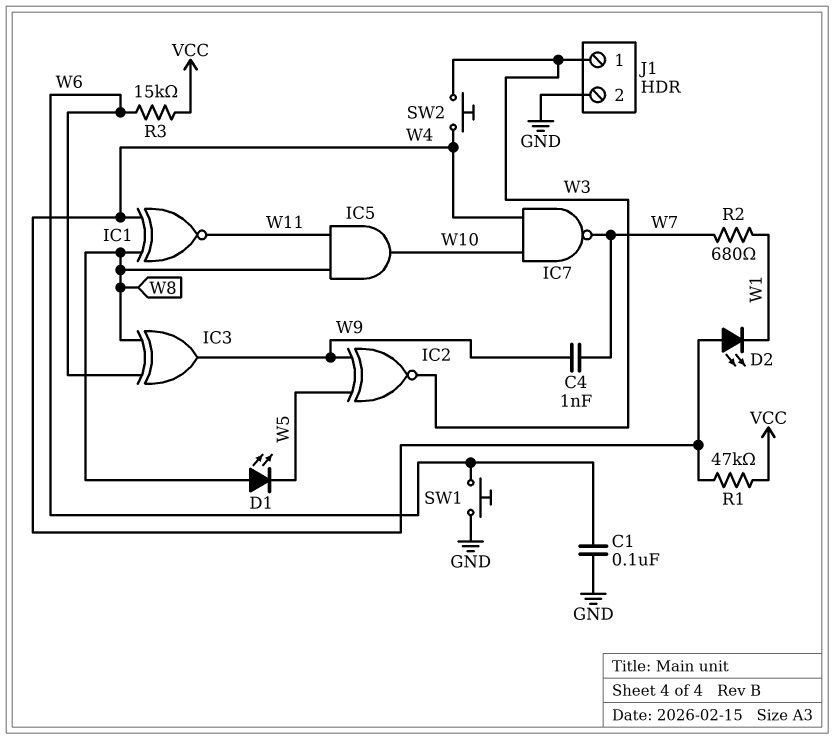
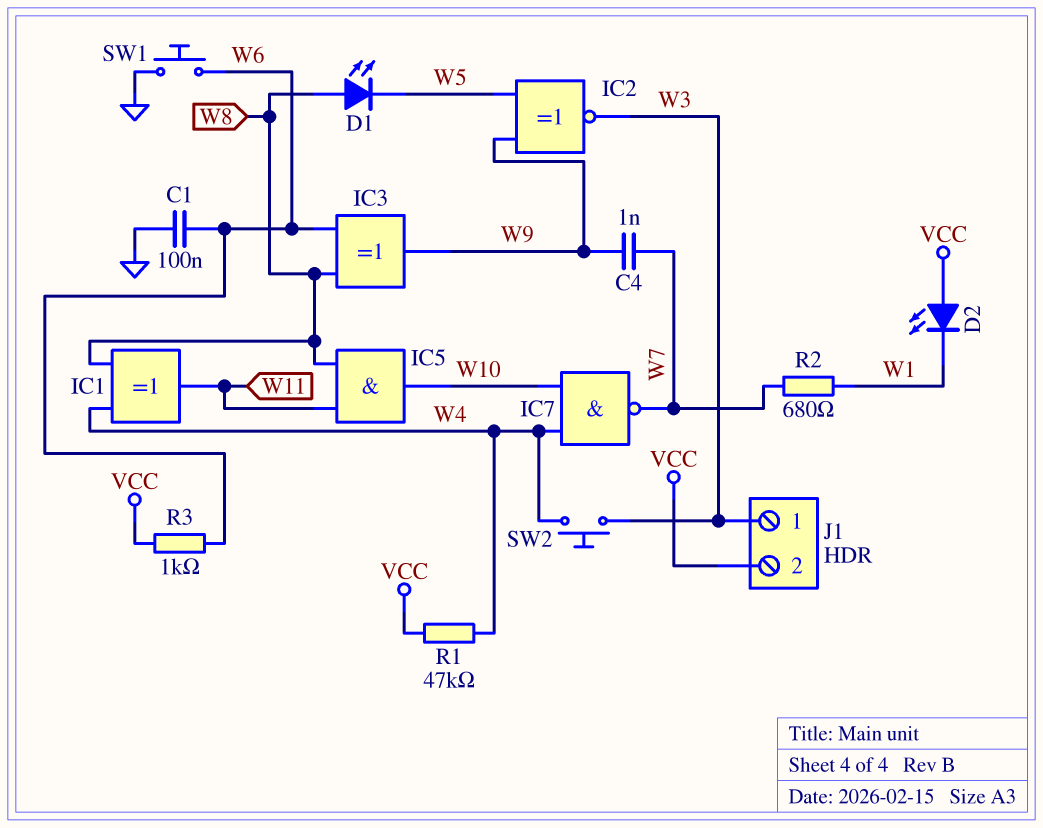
D2: LED (A W4, K W1) -> LED (A VCC, K W1)
IC1: XNOR (in W4, in W8, out W11) -> XOR (in W4, in W8, out W11)
J1 pin 2: GND -> VCC
R3: 15k (VCC, W6) -> 1k (VCC, W6)

